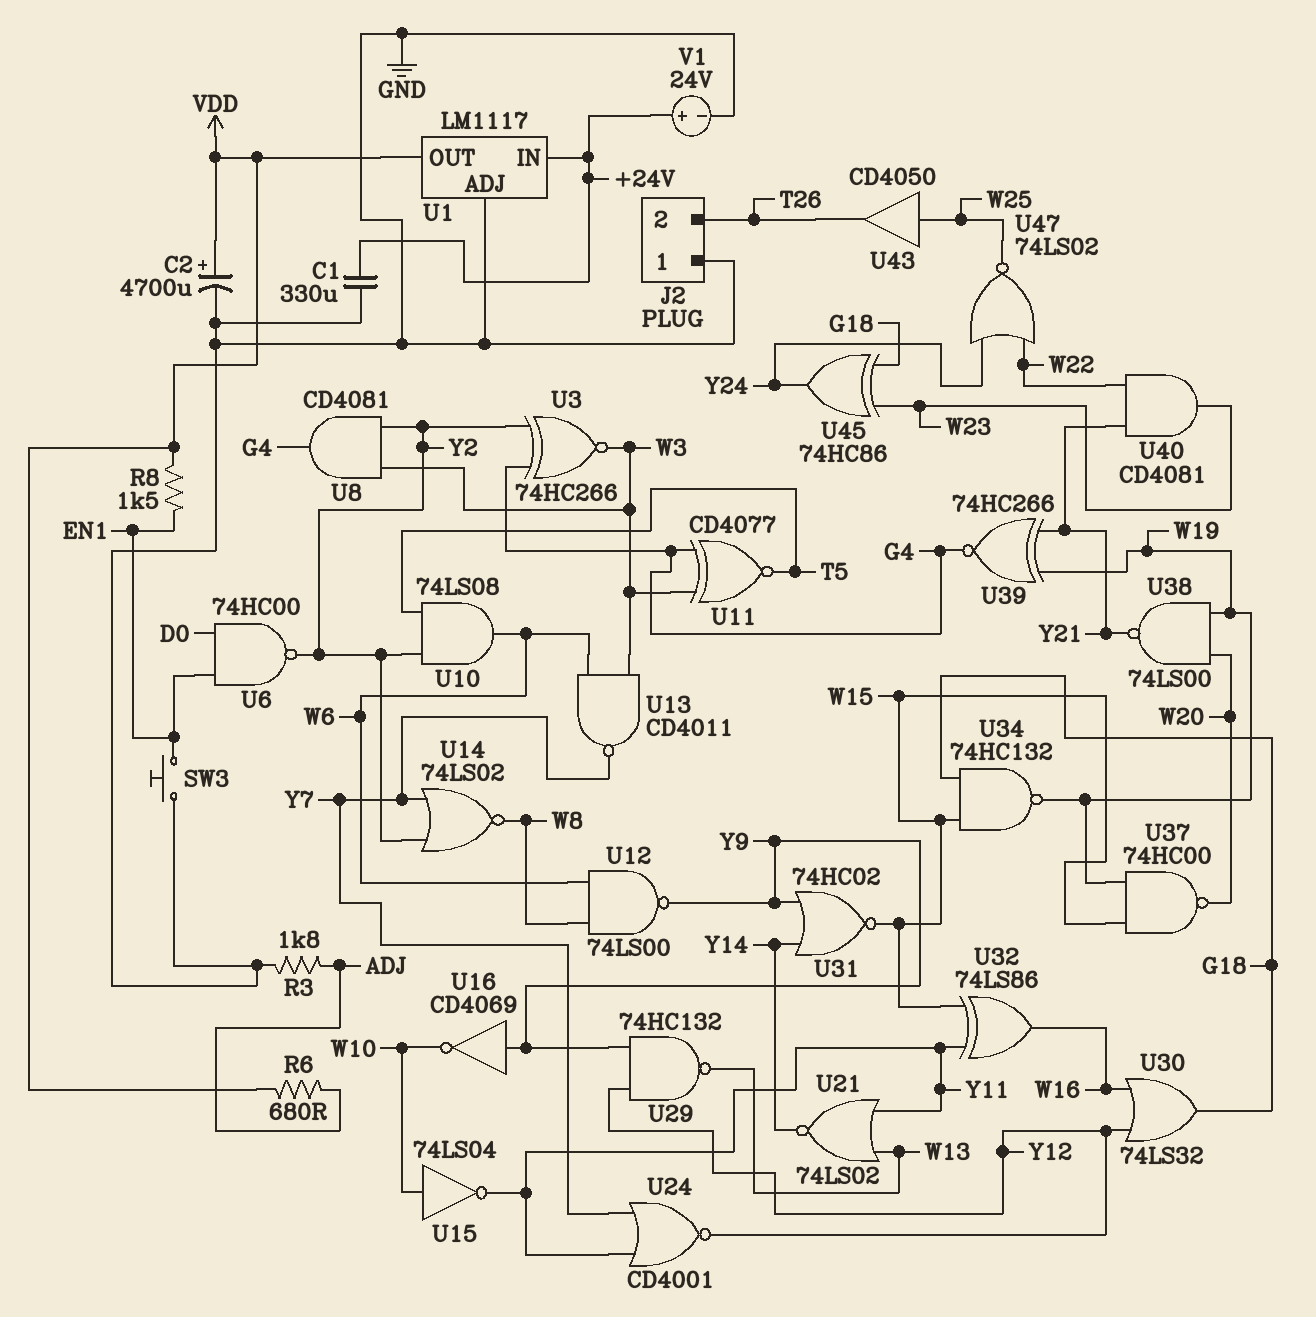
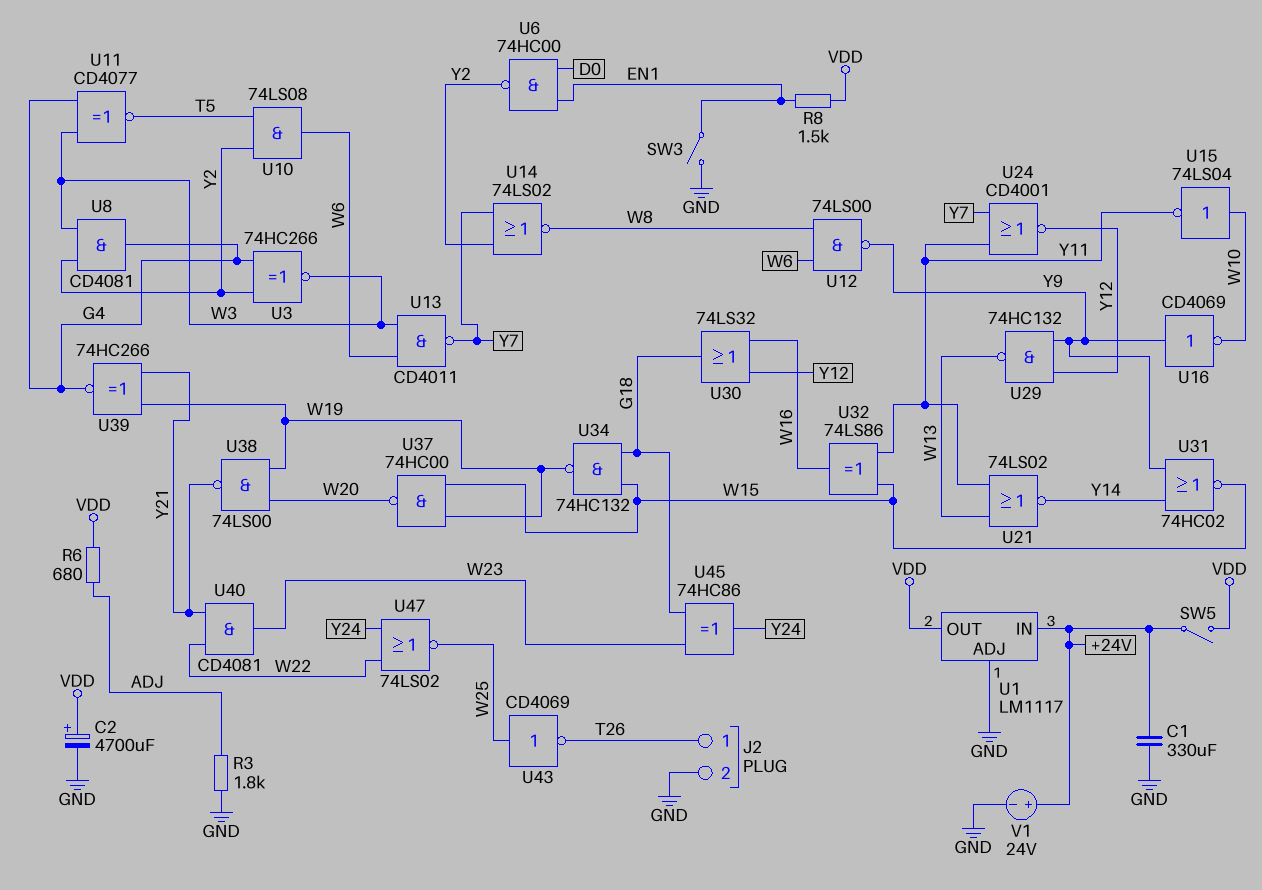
J2 pin 1: GND -> T26
J2 pin 2: T26 -> GND
SW3: button (EN1, GND) -> switch (EN1, GND)
SW5: none -> switch (+24V, VDD)
U43: buffer CD4050 (in W25, out T26) -> NOT CD4069 (in W25, out T26)

